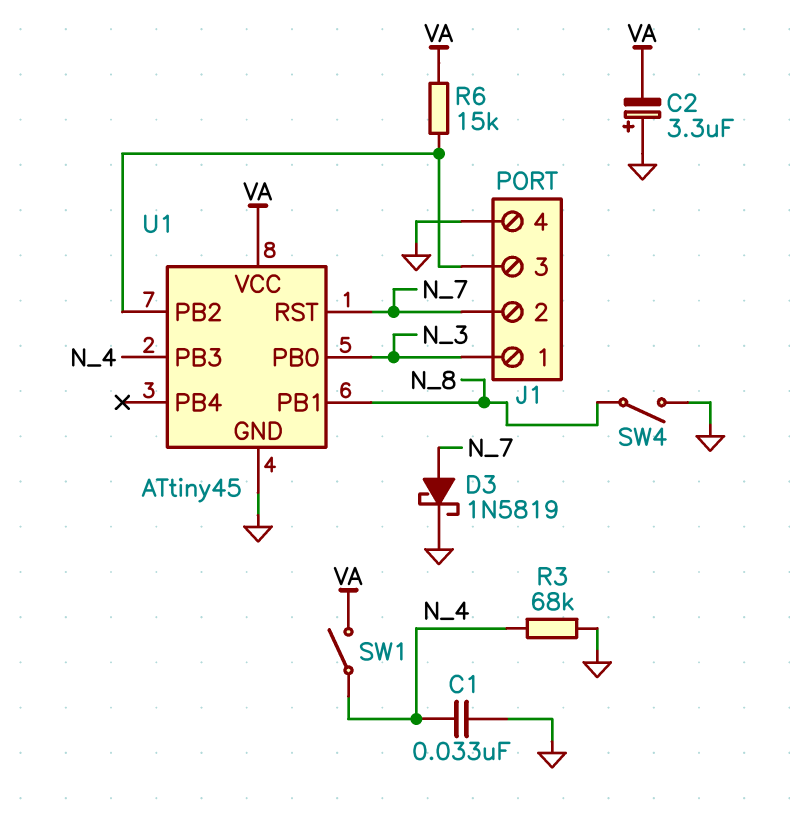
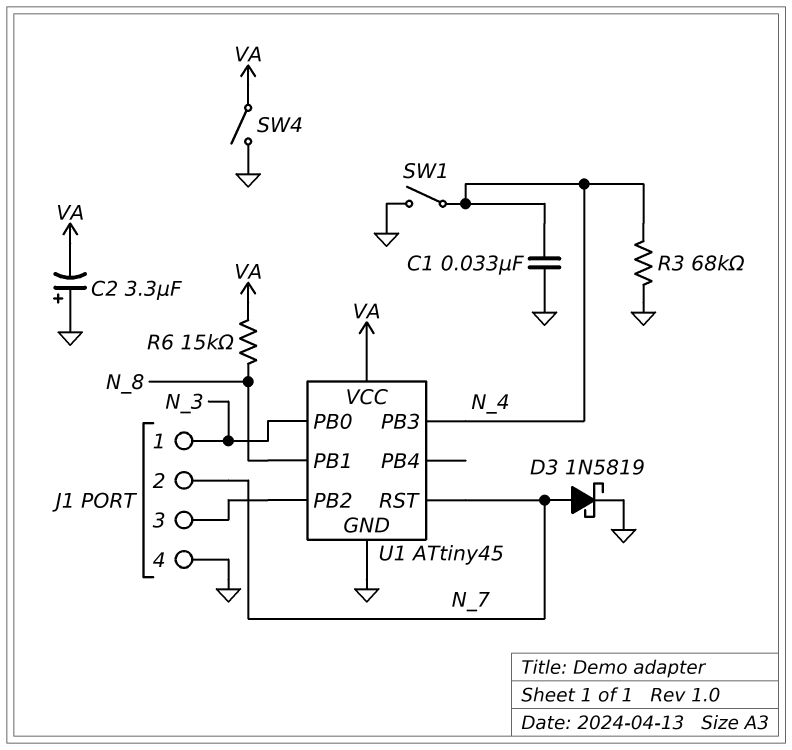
R6: 15k (J1/3, VA) -> 15k (N_8, VA)
SW1: switch (N_4, VA) -> switch (GND, N_4)
SW4: switch (GND, N_8) -> switch (GND, VA)

